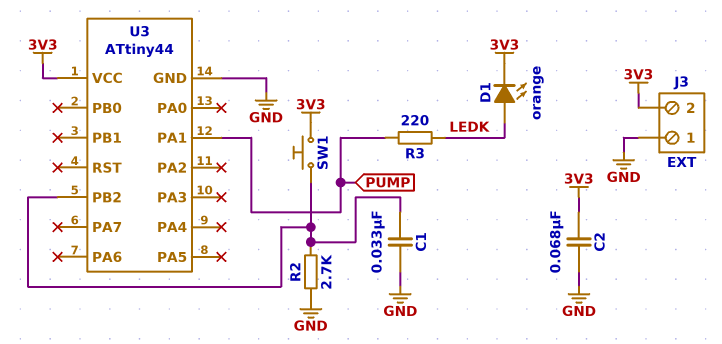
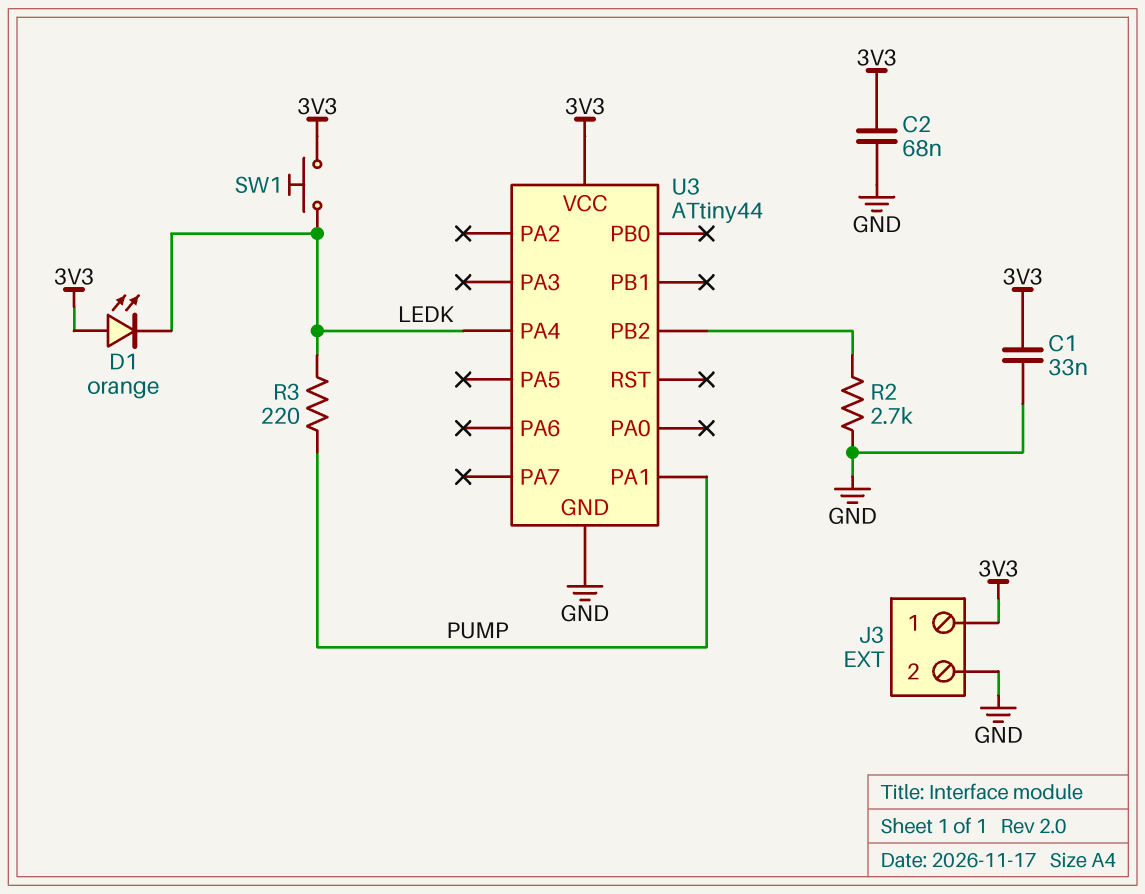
C1: 33nF (GND, U3/PB2) -> 33nF (3V3, GND)
D1: LED orange (A LEDK, K 3V3) -> LED orange (A 3V3, K LEDK)
J3 pin 1: GND -> 3V3
J3 pin 2: 3V3 -> GND
SW1: button (3V3, U3/PB2) -> button (3V3, LEDK)
U3 pin PA4: none -> LEDK

